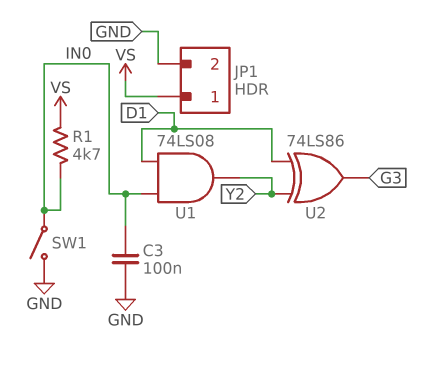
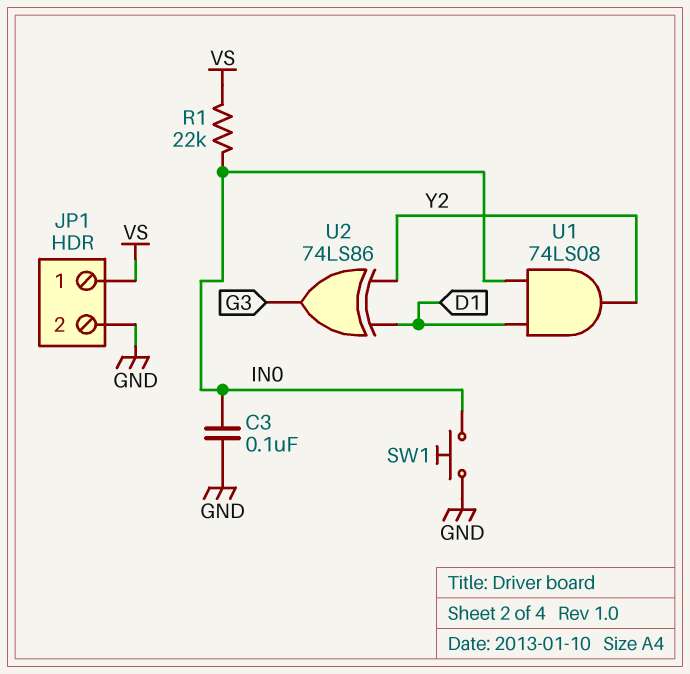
R1: 4.7k (IN0, VS) -> 22k (IN0, VS)
SW1: switch (GND, IN0) -> button (GND, IN0)

